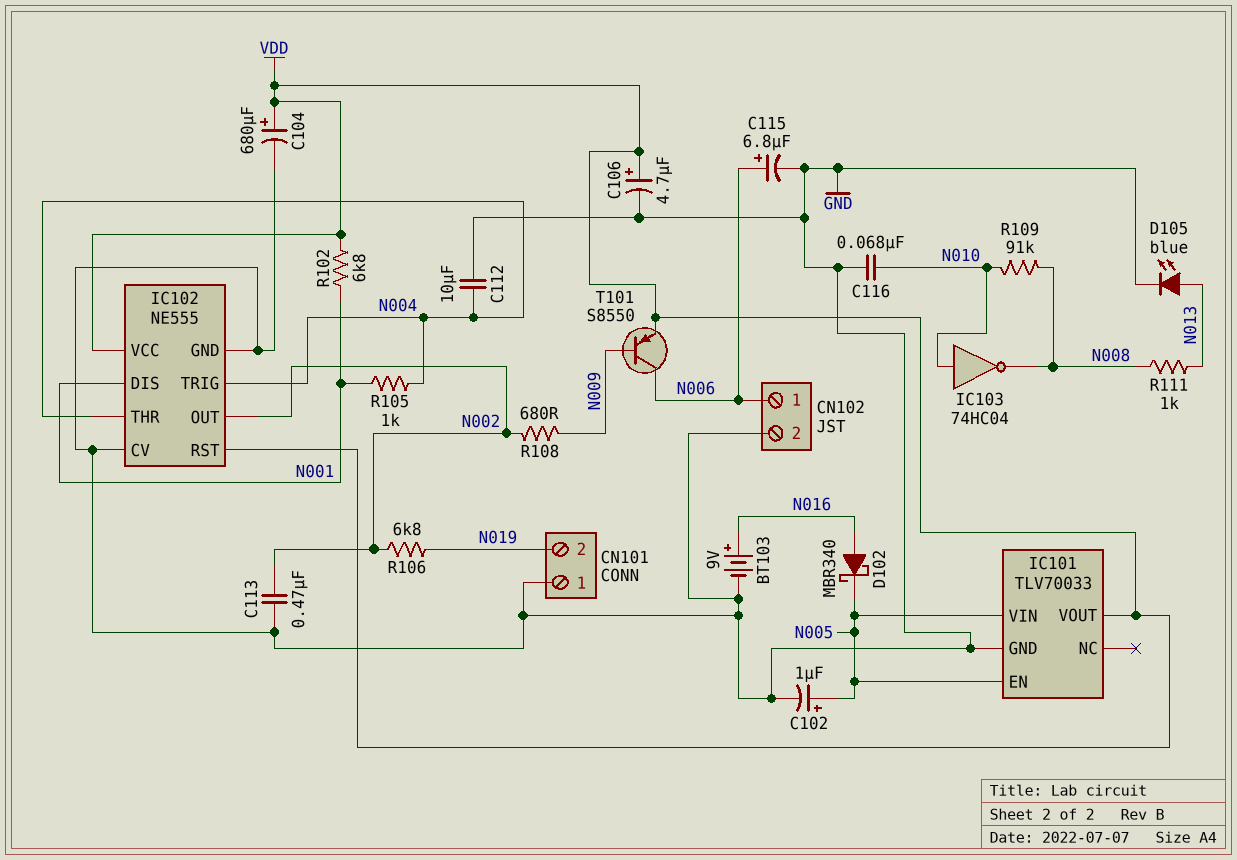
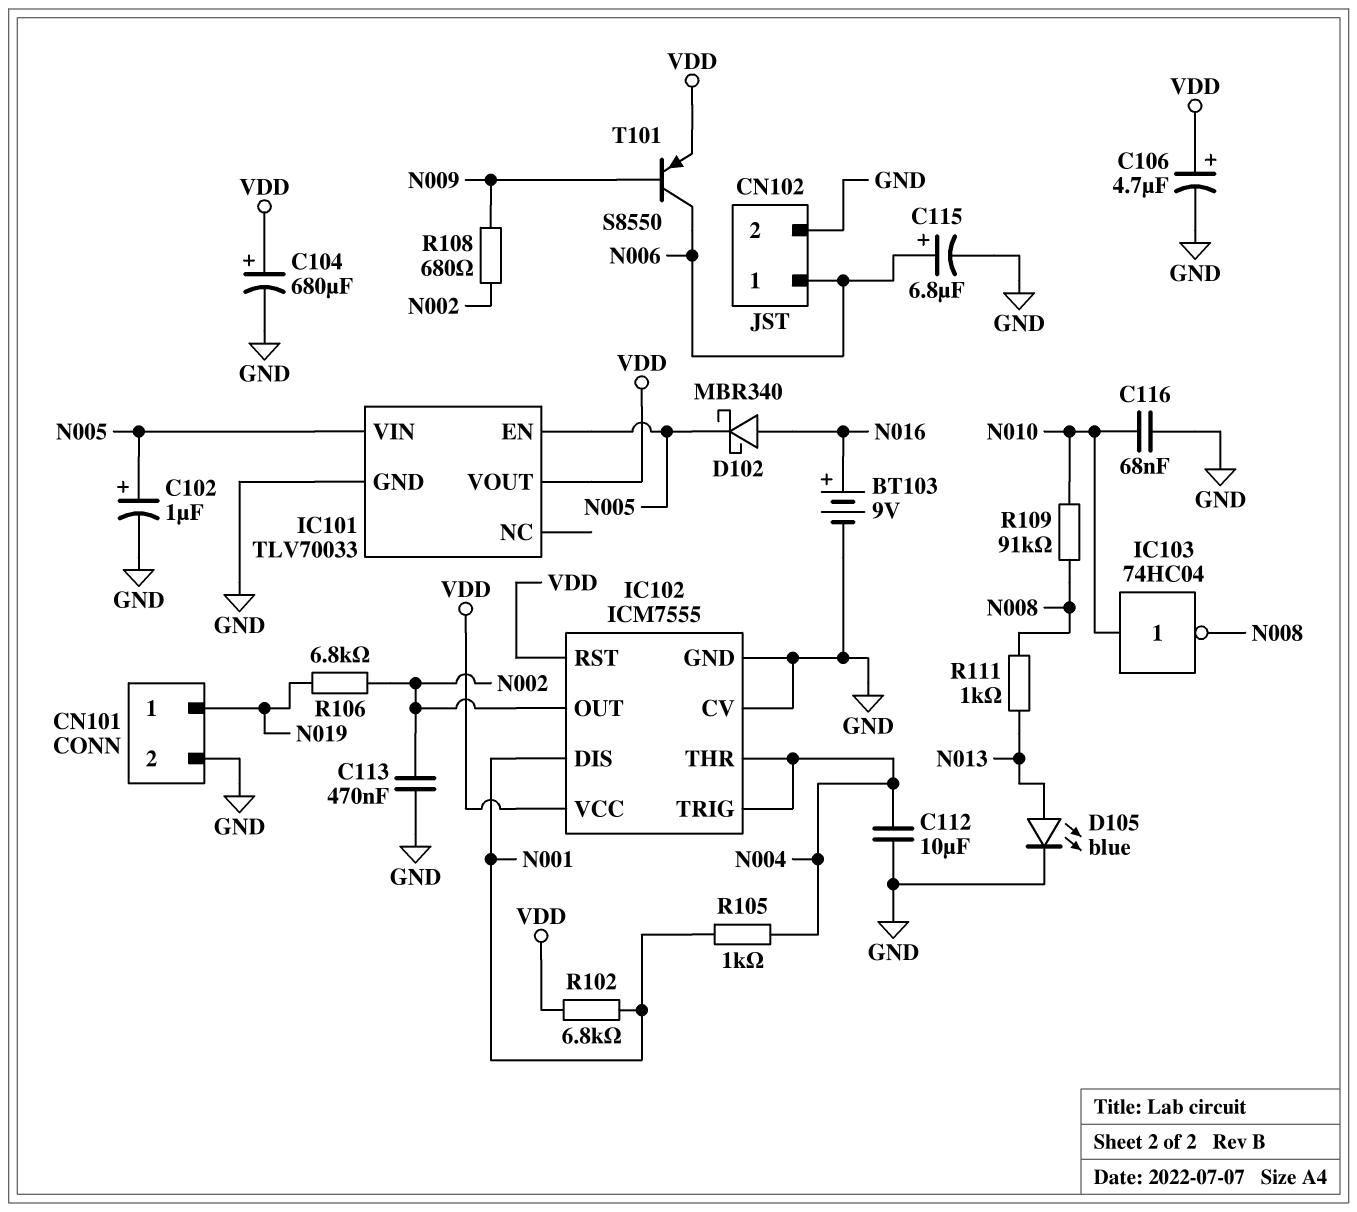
CN101 pin 1: GND -> N019
CN101 pin 2: N019 -> GND
IC102: NE555 -> ICM7555

